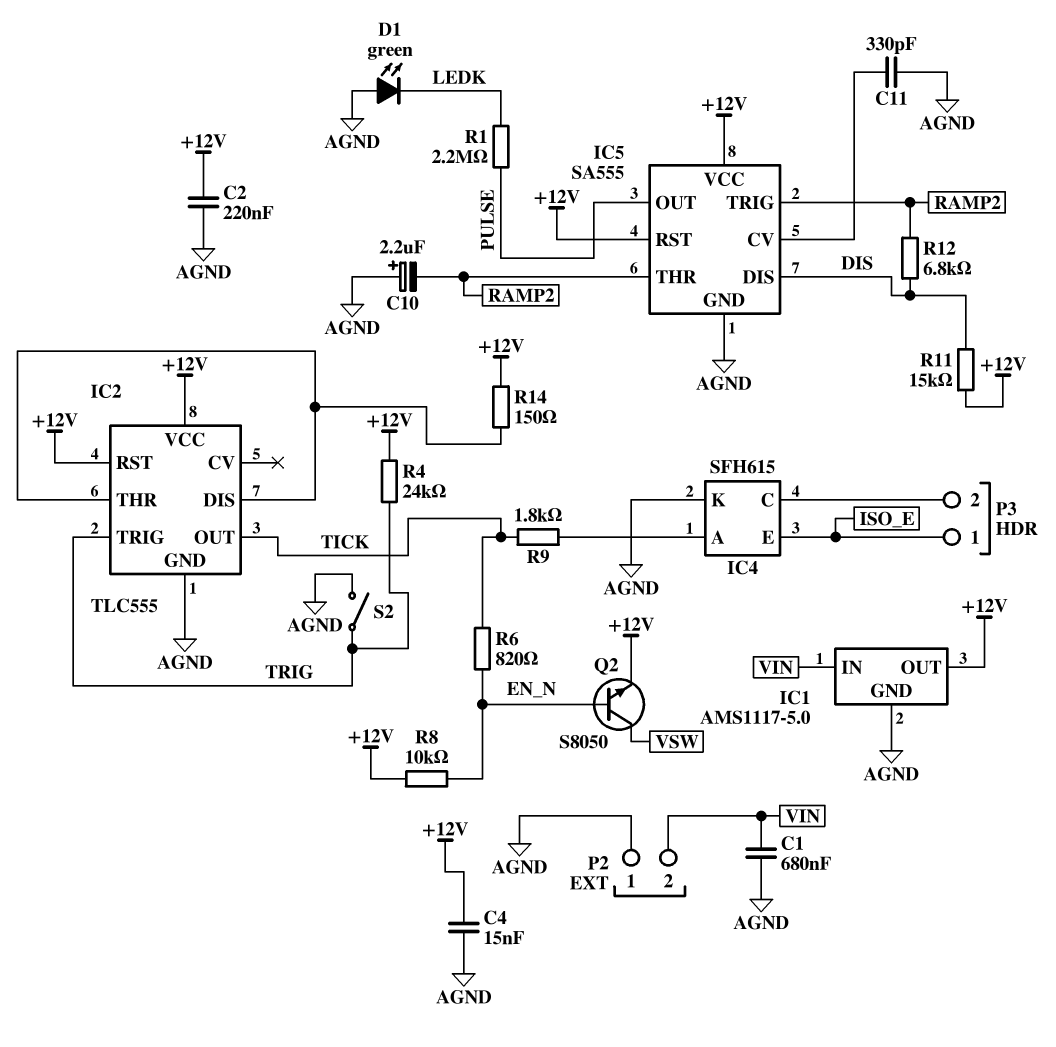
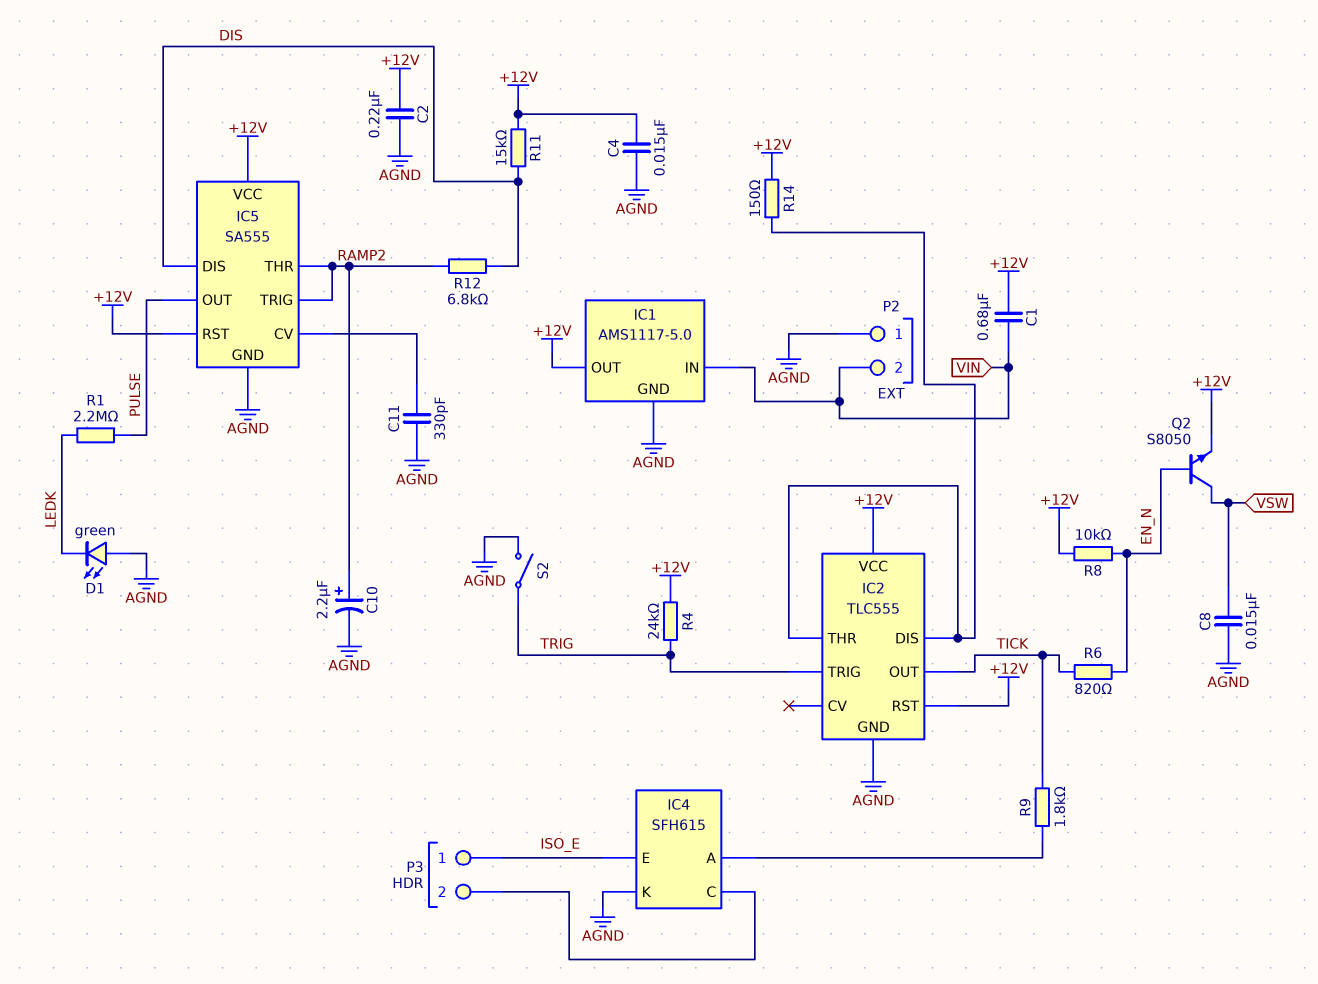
C1: 680nF (AGND, VIN) -> 680nF (+12V, VIN)
C8: none -> 15nF (AGND, VSW)
C10: 2.2uF (plus AGND, minus RAMP2) -> 2.2uF (plus RAMP2, minus AGND)

